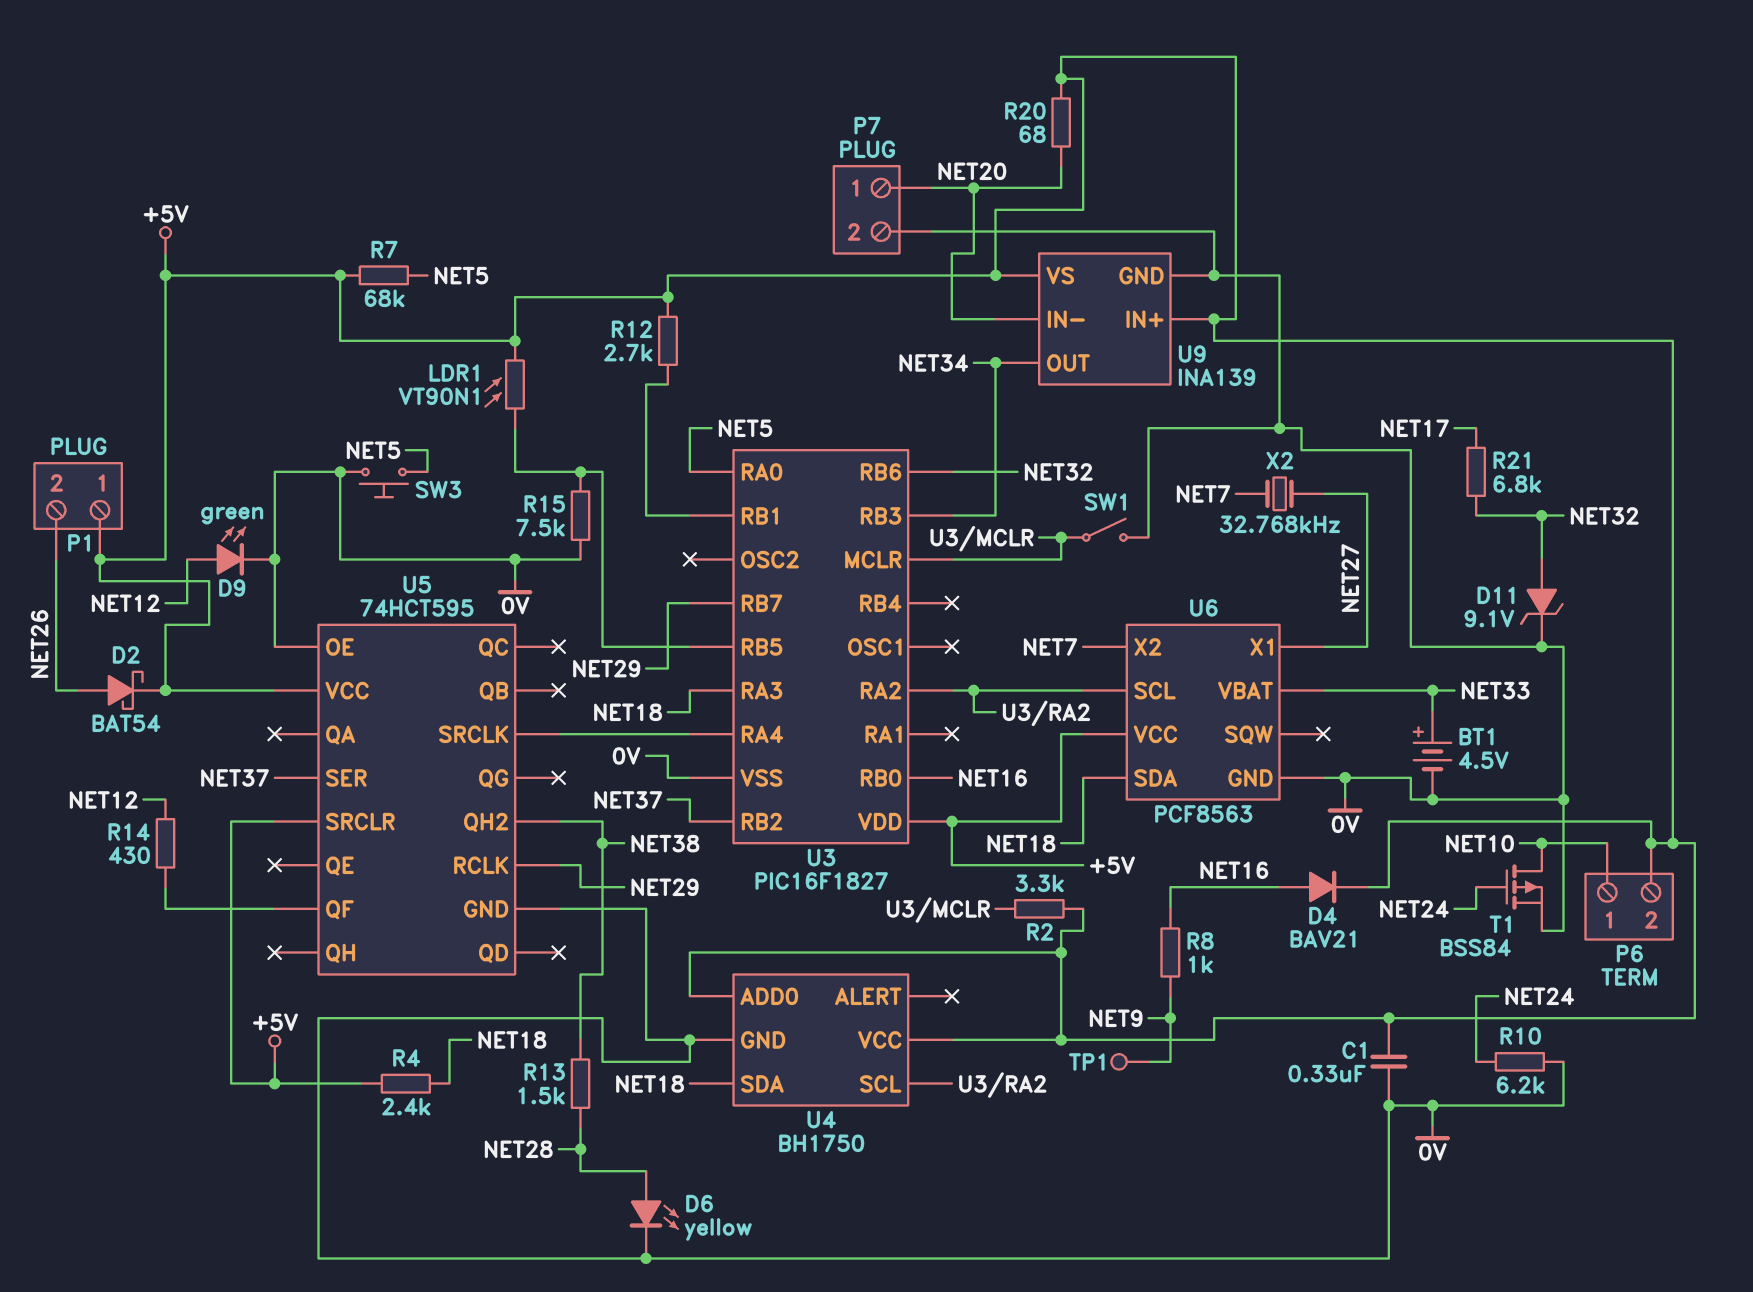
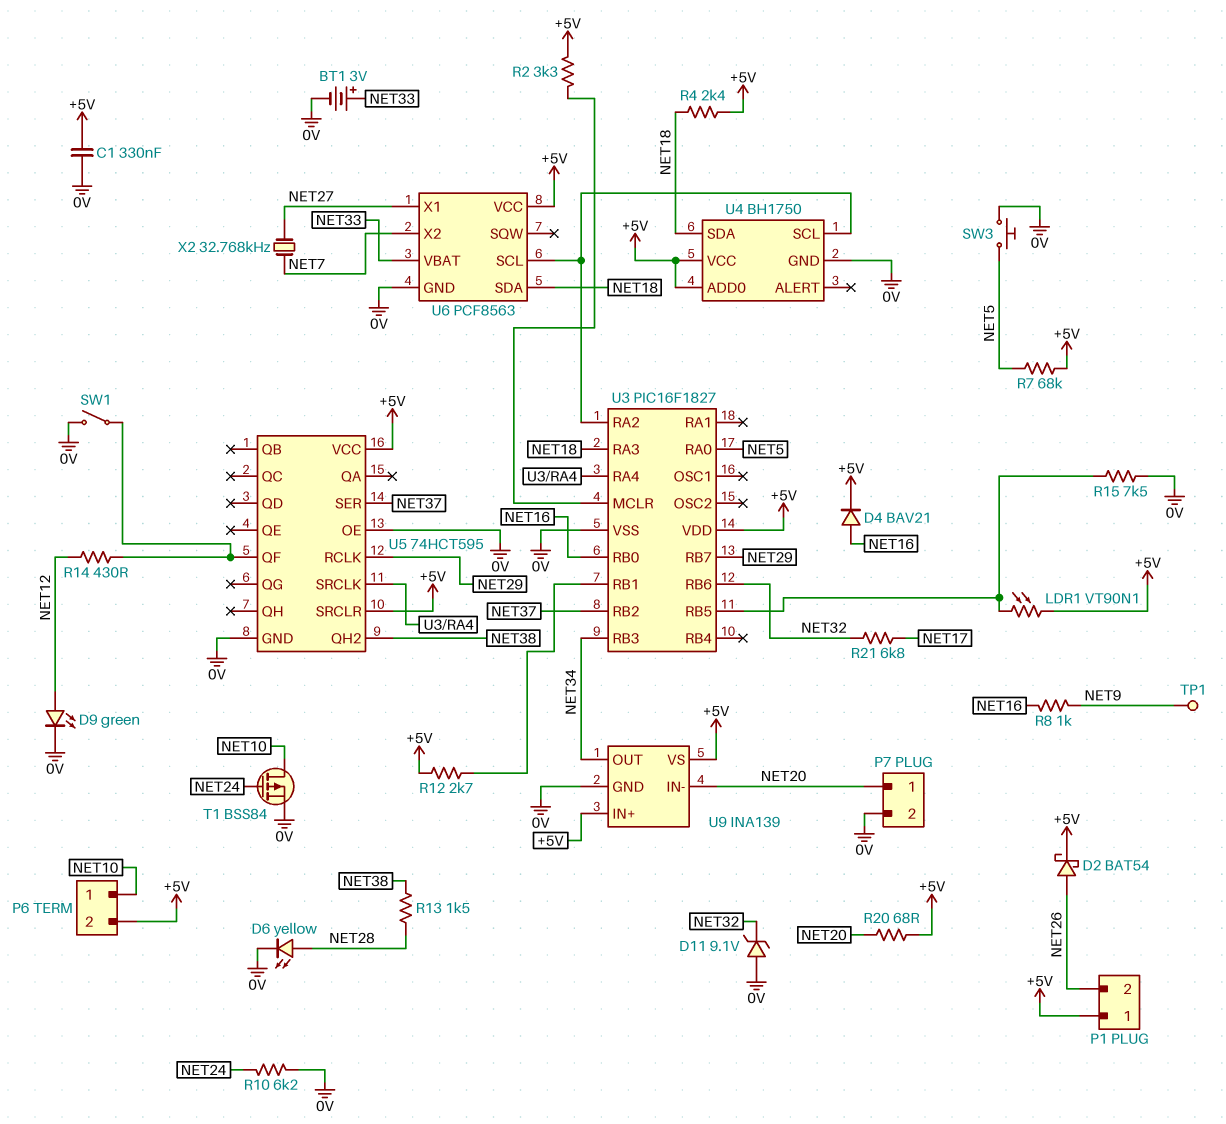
BT1: 4.5V (plus NET33, minus 0V) -> 3V (plus NET33, minus 0V)
D11: zener 9.1V (A NET32, K 0V) -> zener 9.1V (A 0V, K NET32)
SW1: switch (0V, U3/MCLR) -> switch (0V, U5/QF)

